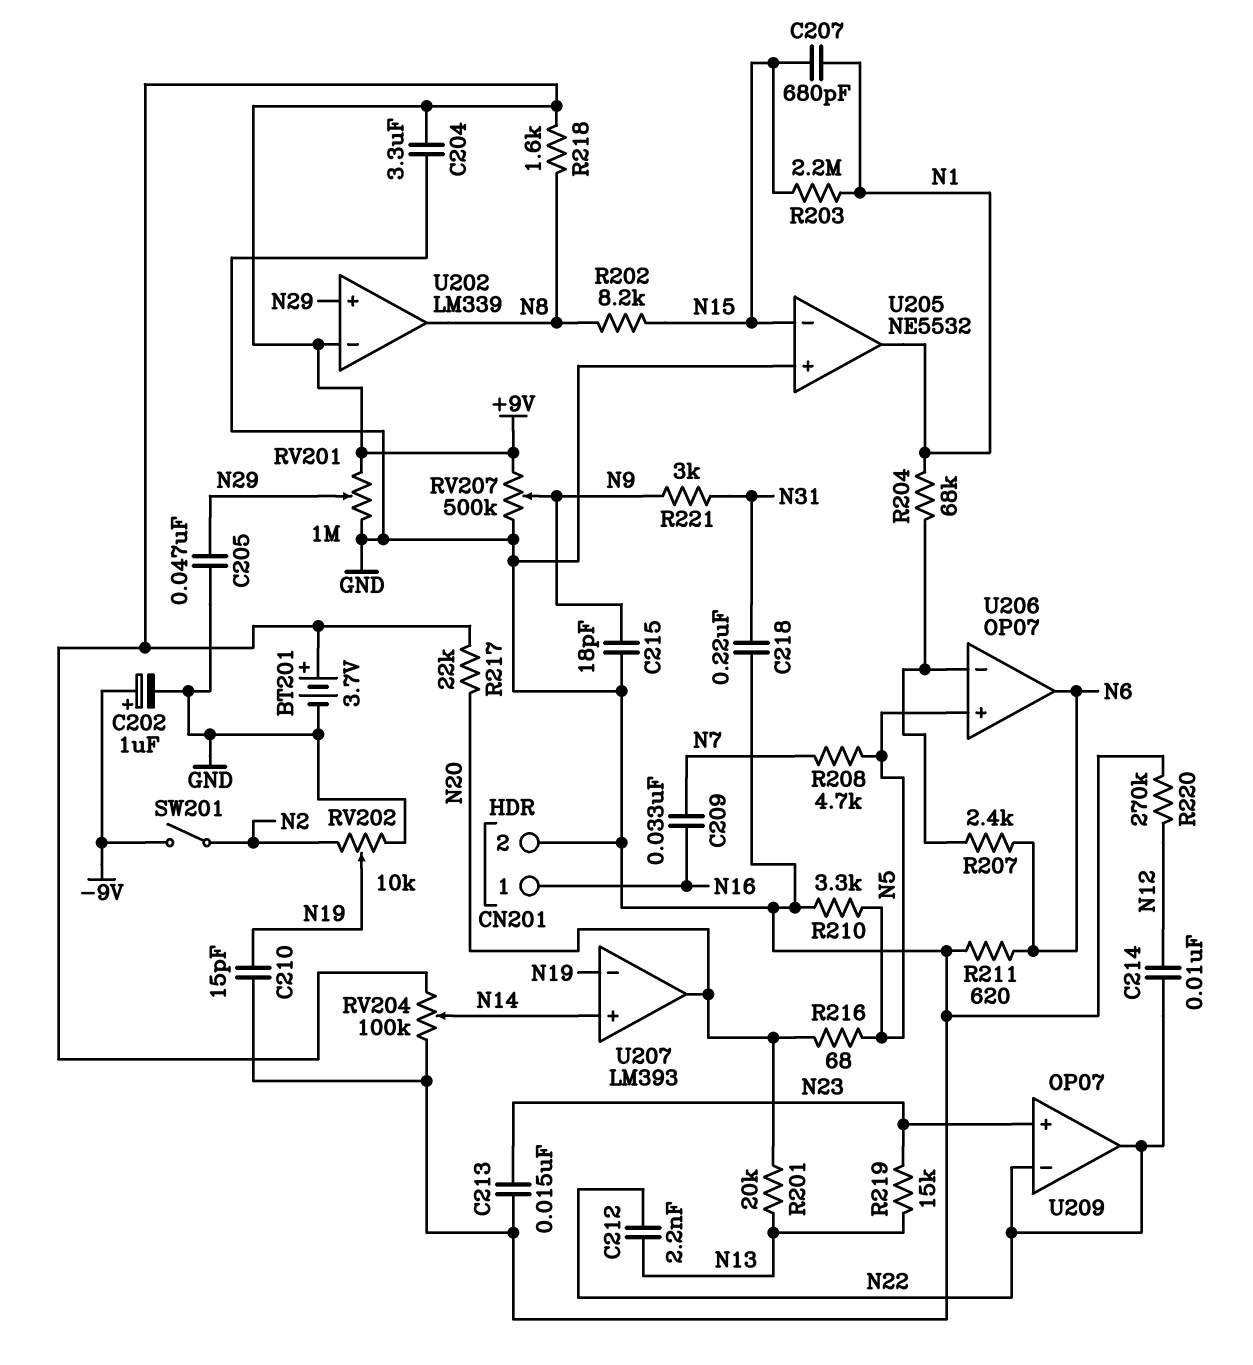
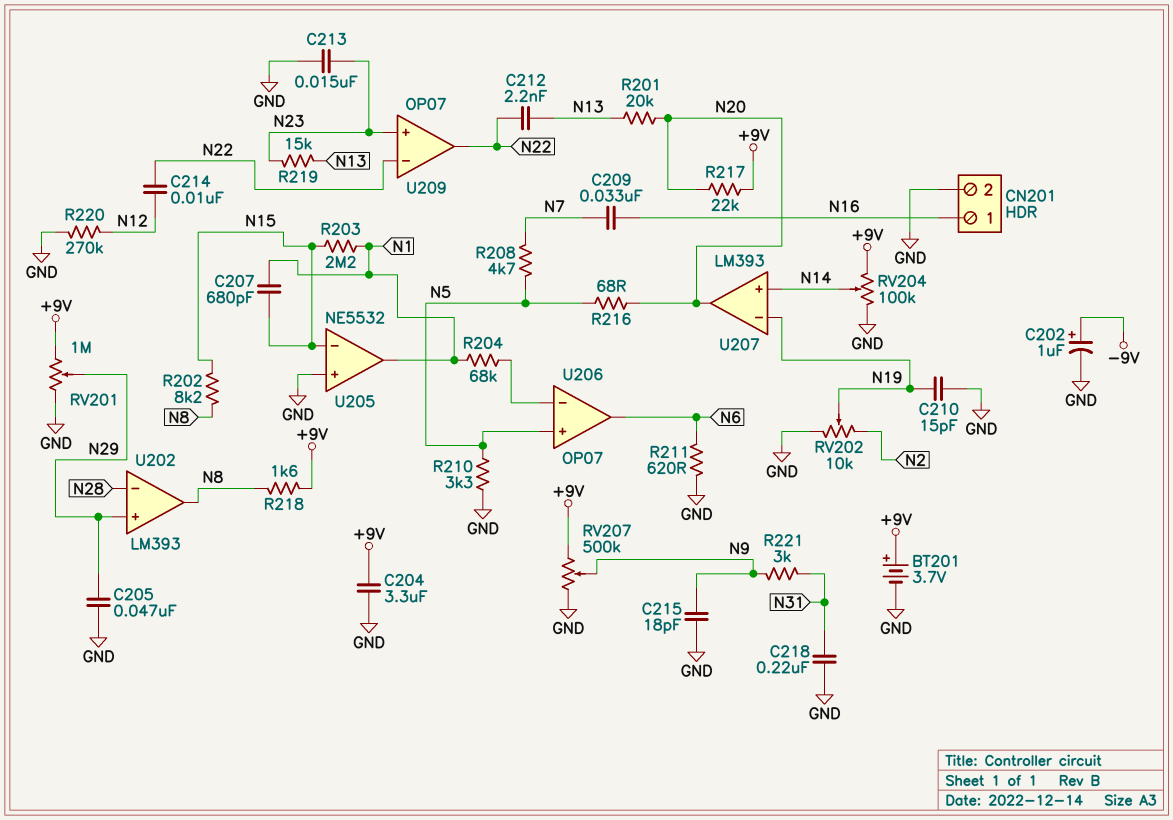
R207: 2.4k (N6, U206/in-) -> none
SW201: switch (-9V, N2) -> none
U202: LM339 -> LM393
U202 pin in-: +9V -> N28

